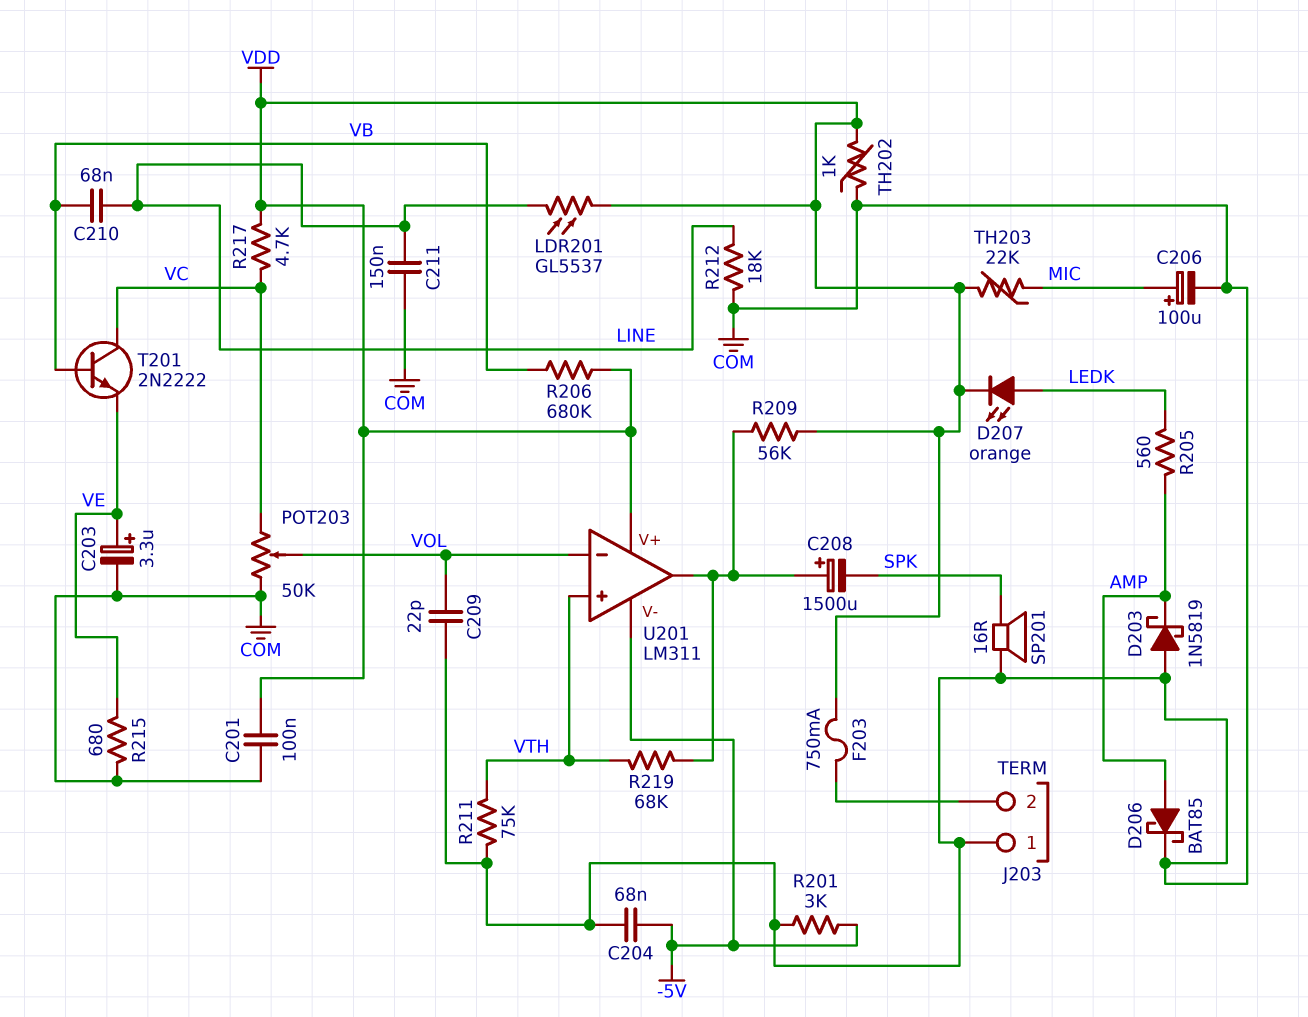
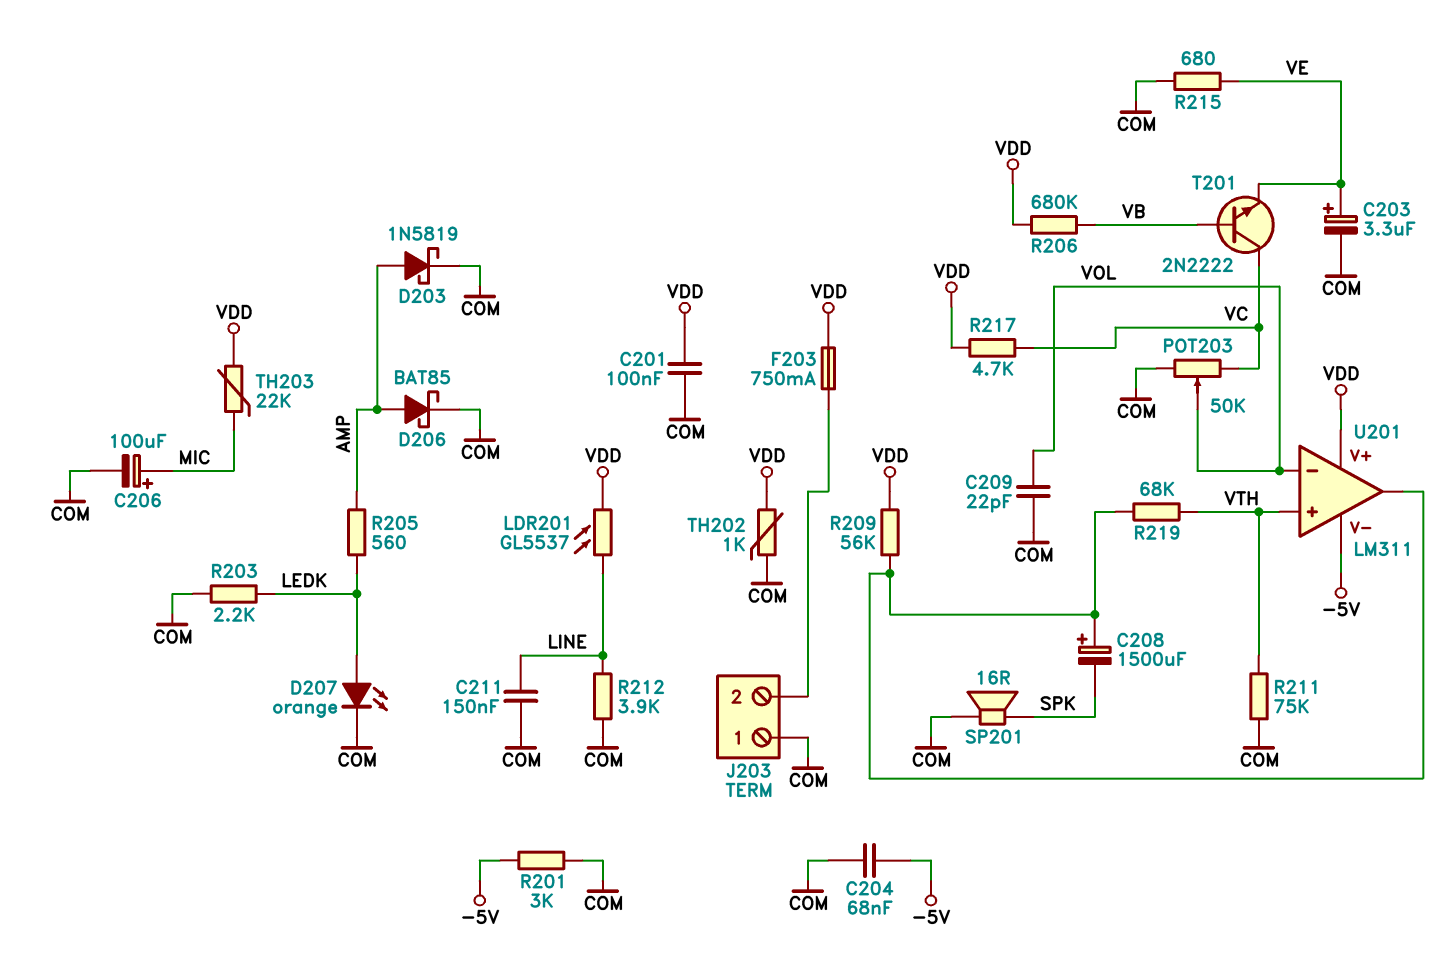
C210: 68nF (LINE, VB) -> none
D203: schottky 1N5819 (A COM, K AMP) -> schottky 1N5819 (A AMP, K COM)
D207: LED orange (A LEDK, K VDD) -> LED orange (A LEDK, K COM)
R203: none -> 2.2k (COM, LEDK)
R212: 18k (COM, LINE) -> 3.9k (COM, LINE)

